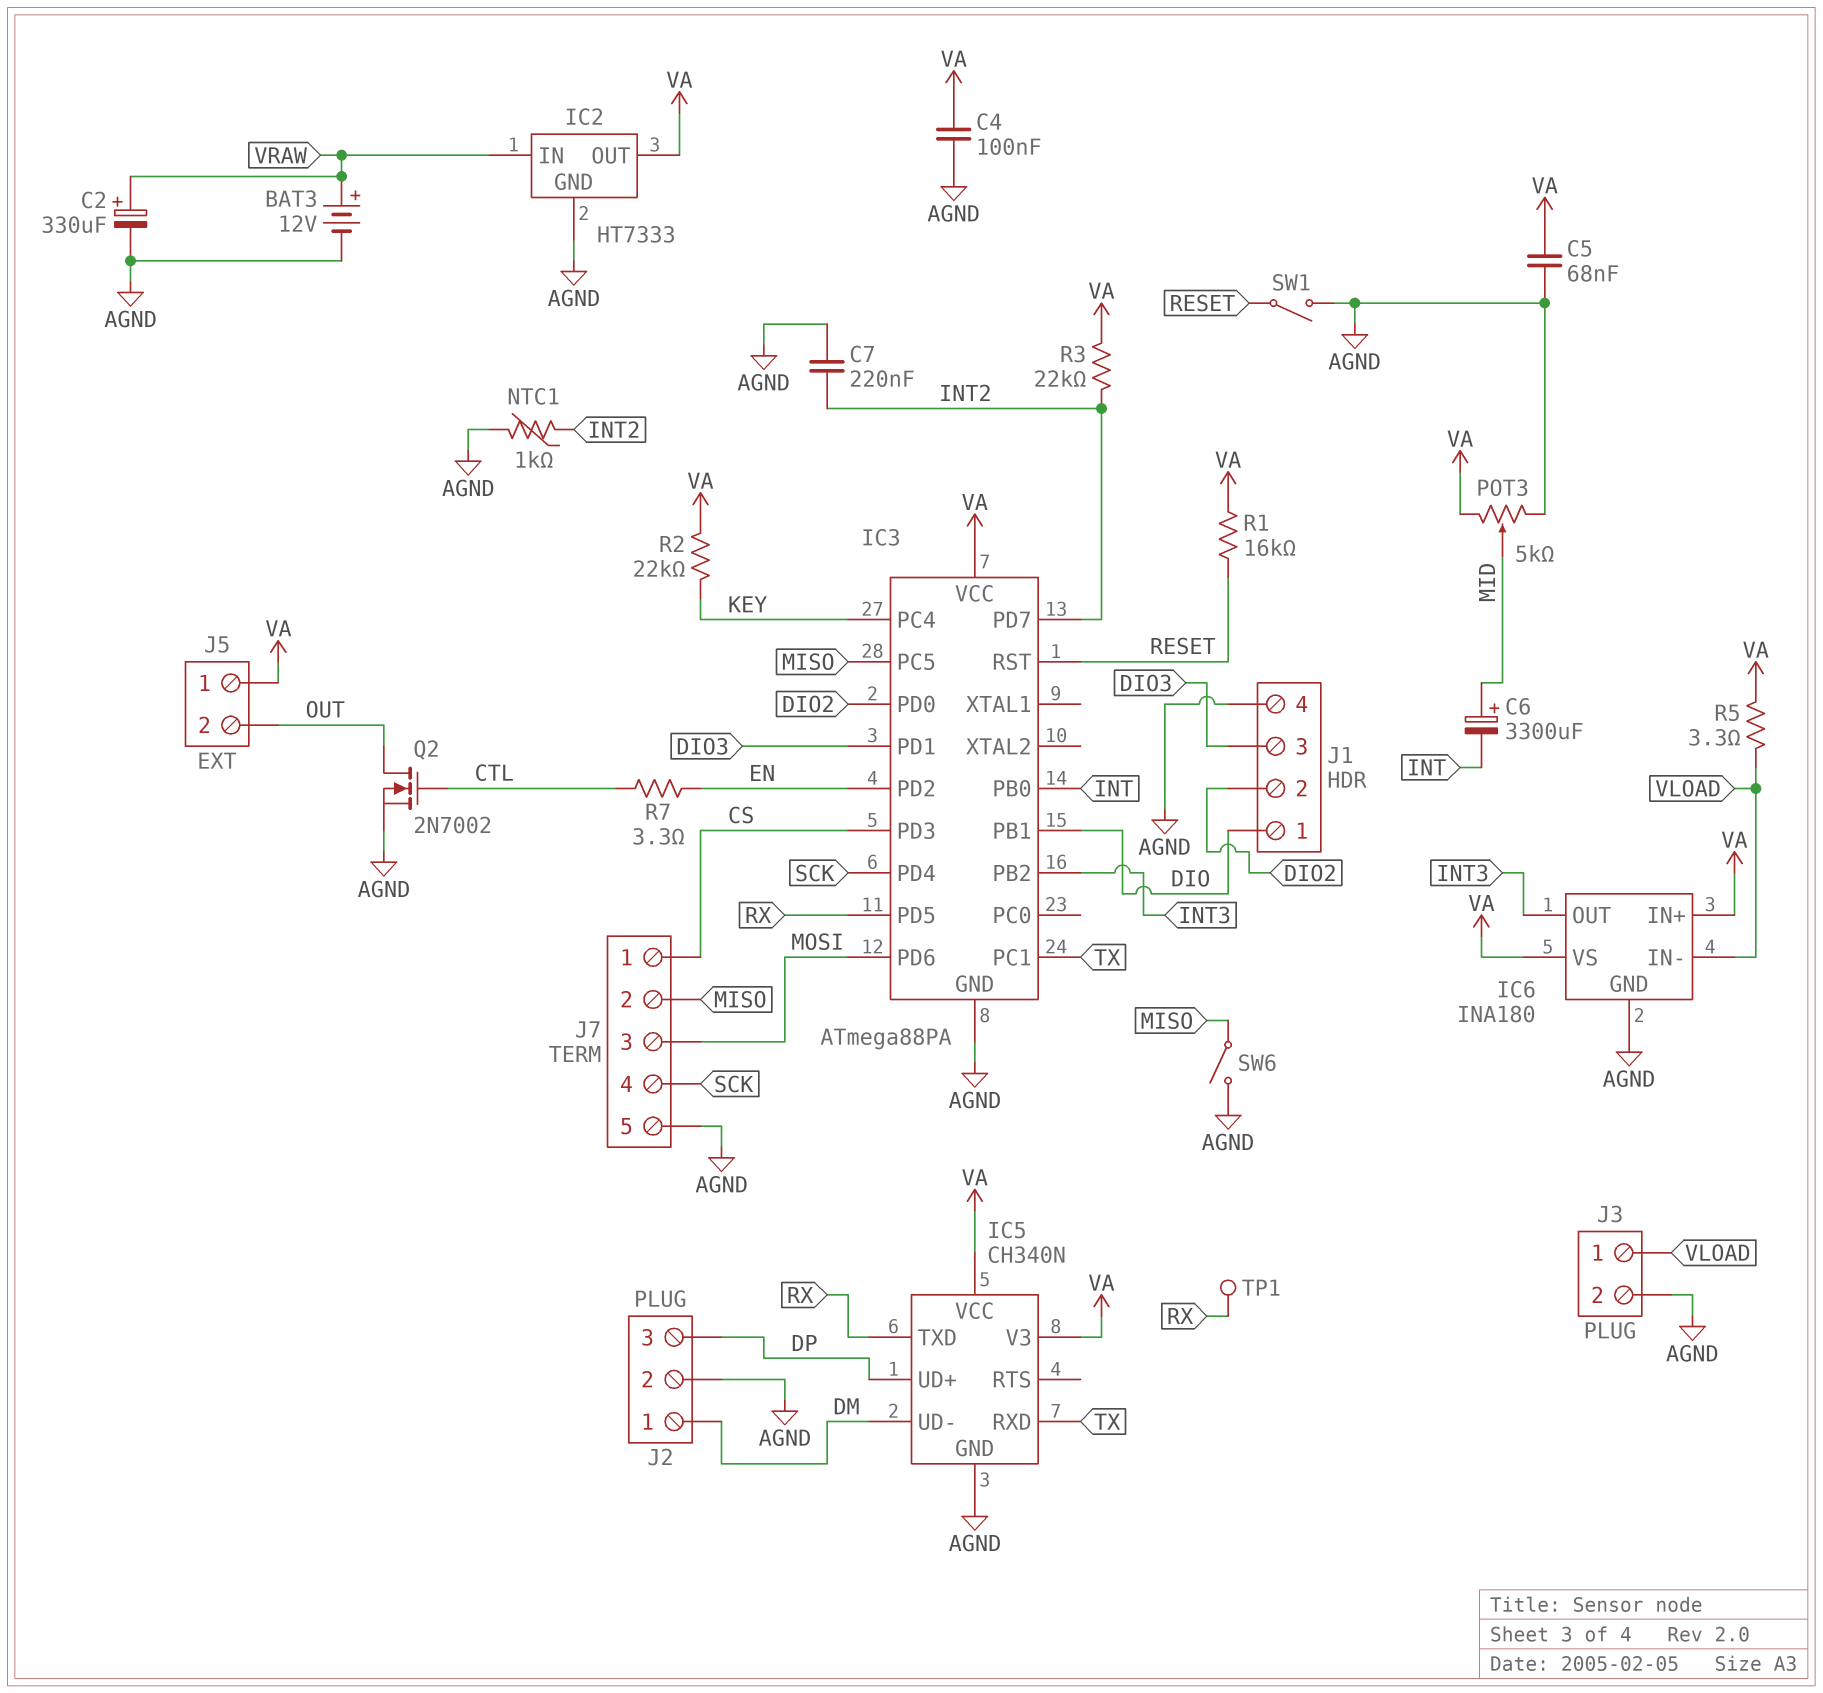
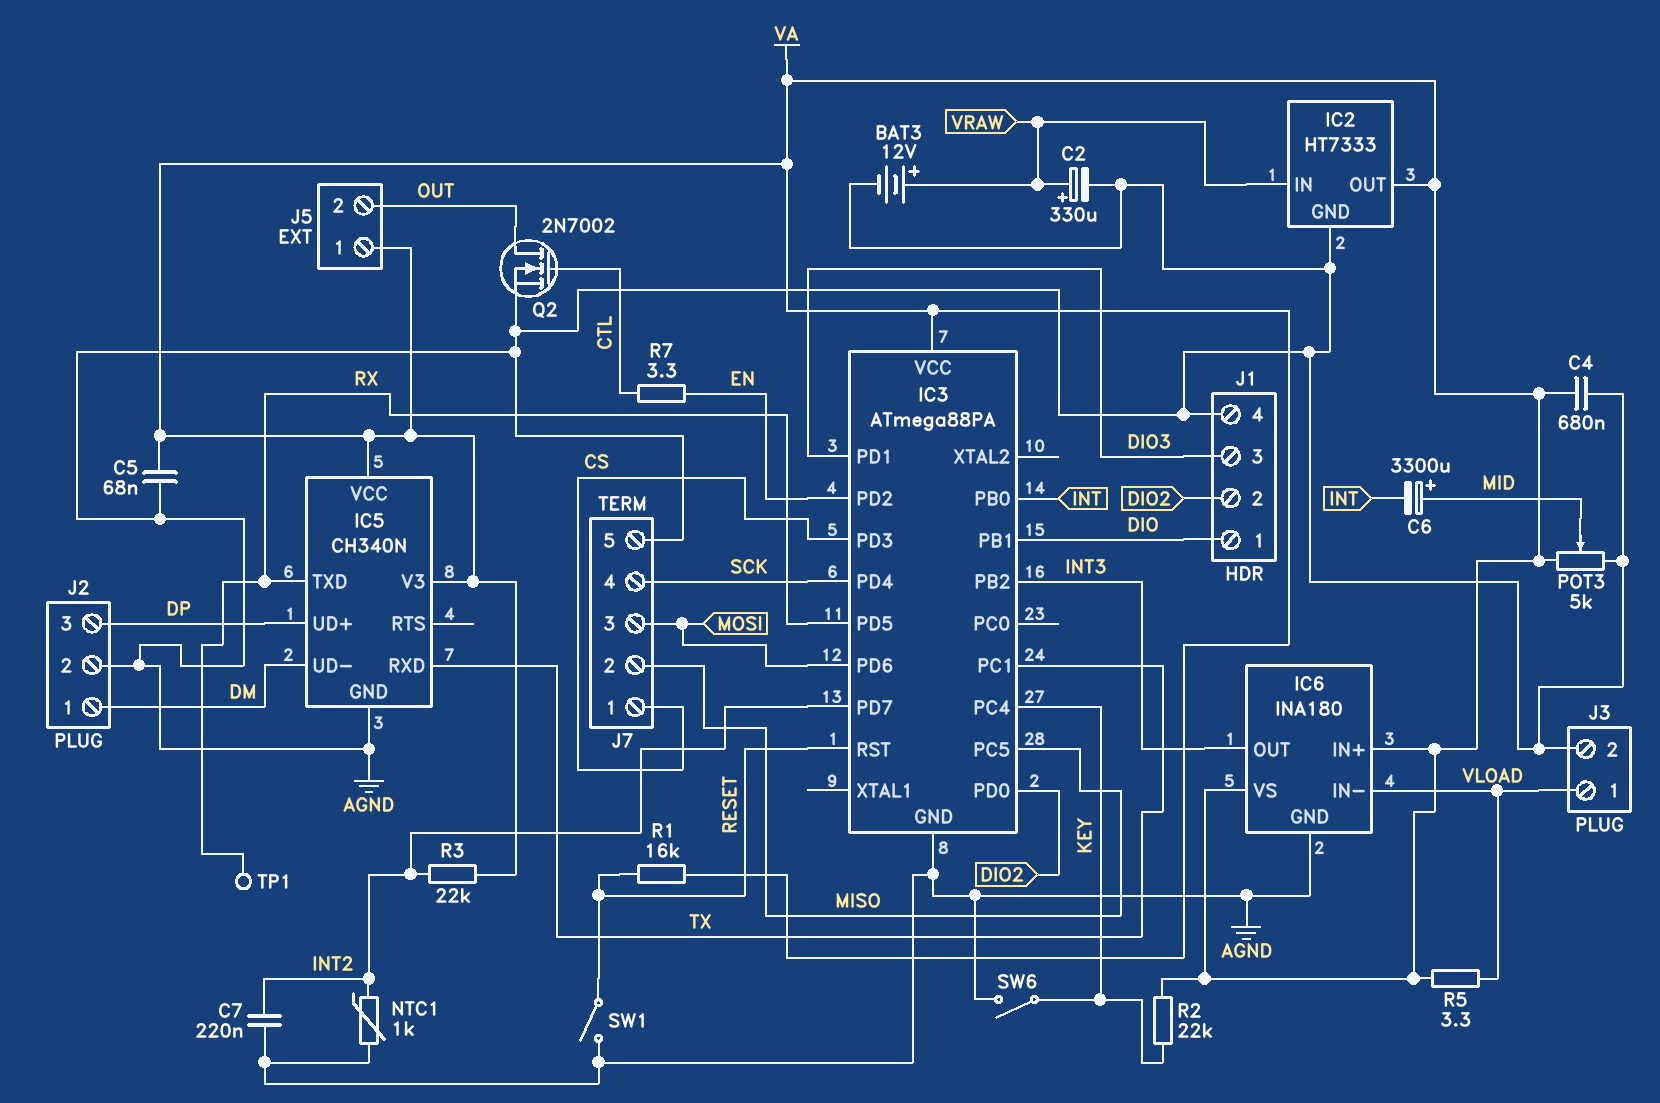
C4: 100nF (AGND, VA) -> 680nF (AGND, VA)
SW6: switch (AGND, MISO) -> switch (AGND, KEY)

